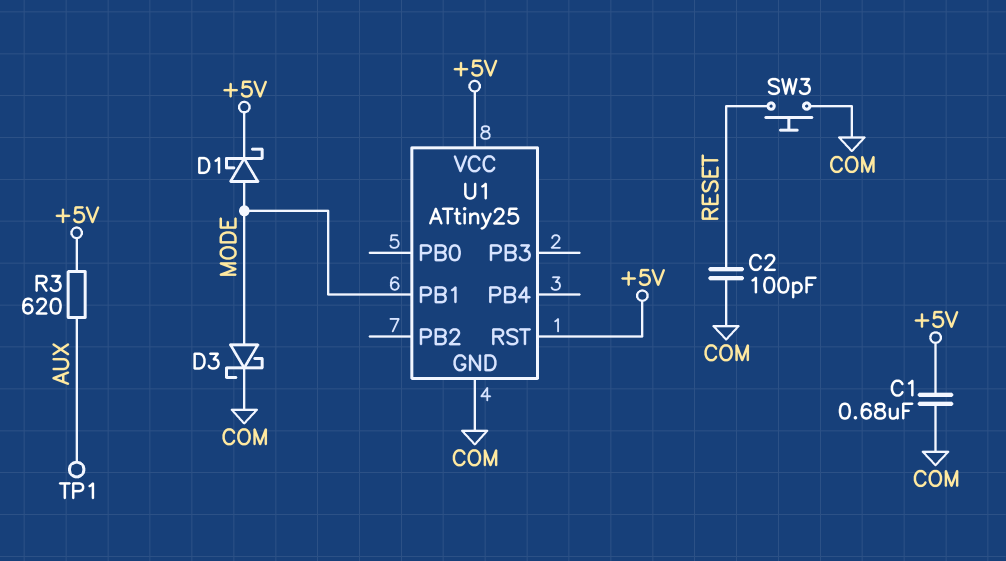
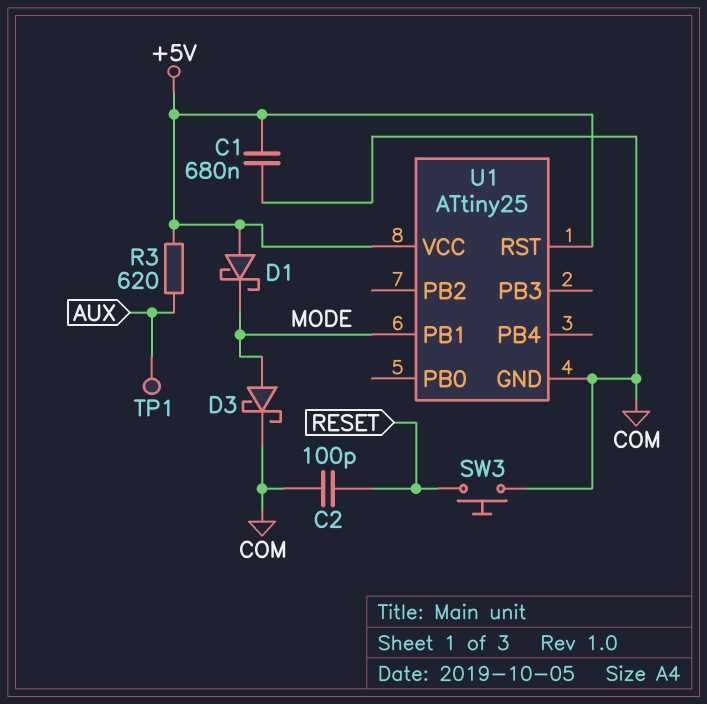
D1: schottky (A MODE, K +5V) -> schottky (A +5V, K MODE)

